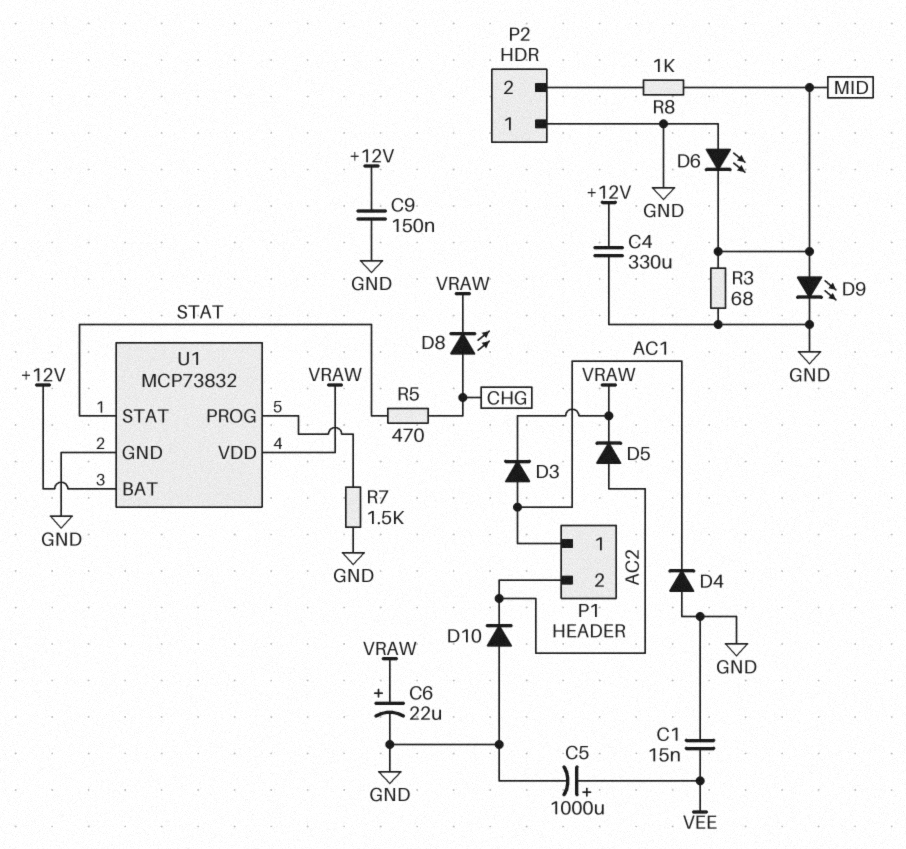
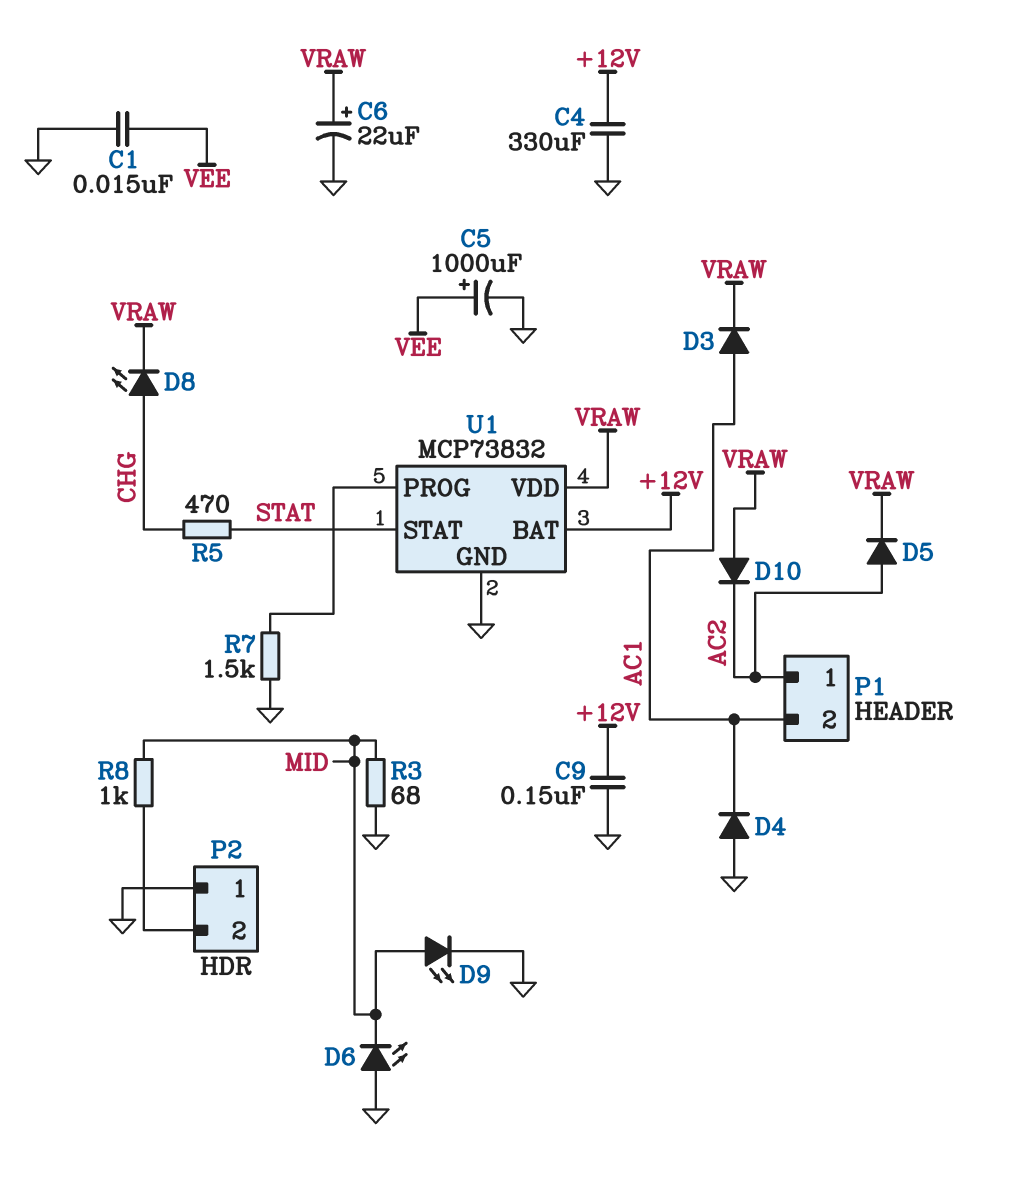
D10: diode (A GND, K AC2) -> diode (A VRAW, K AC2)
P1 pin 1: AC1 -> AC2
P1 pin 2: AC2 -> AC1

